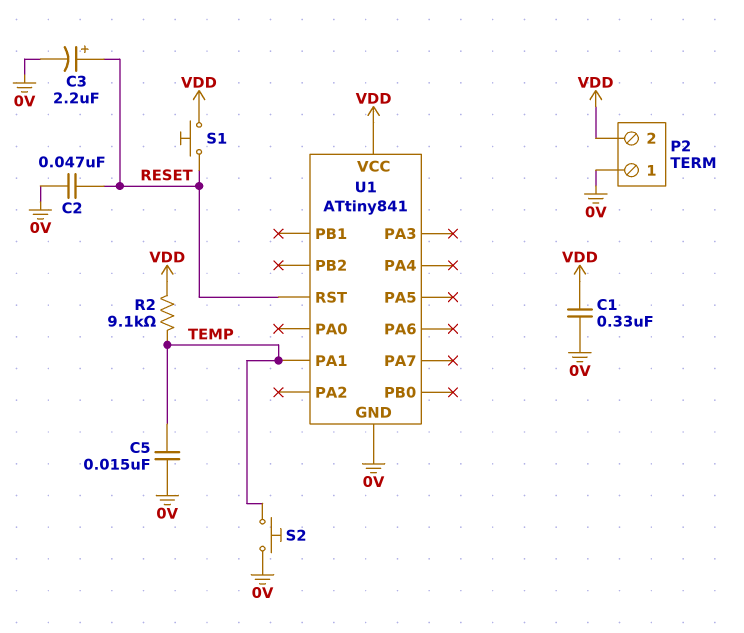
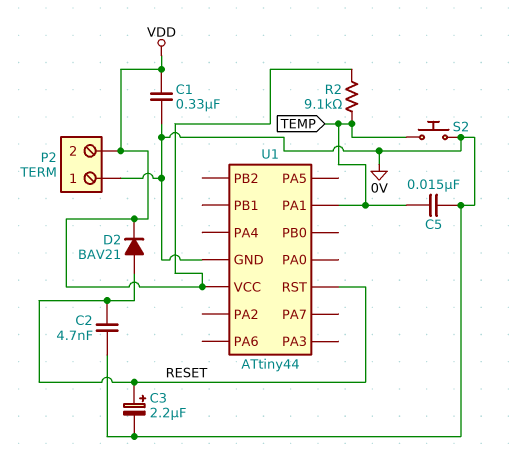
C2: 47nF (0V, RESET) -> 4.7nF (0V, RESET)
D2: none -> diode BAV21 (A RESET, K VDD)
S1: button (RESET, VDD) -> none
U1: ATtiny841 -> ATtiny44

